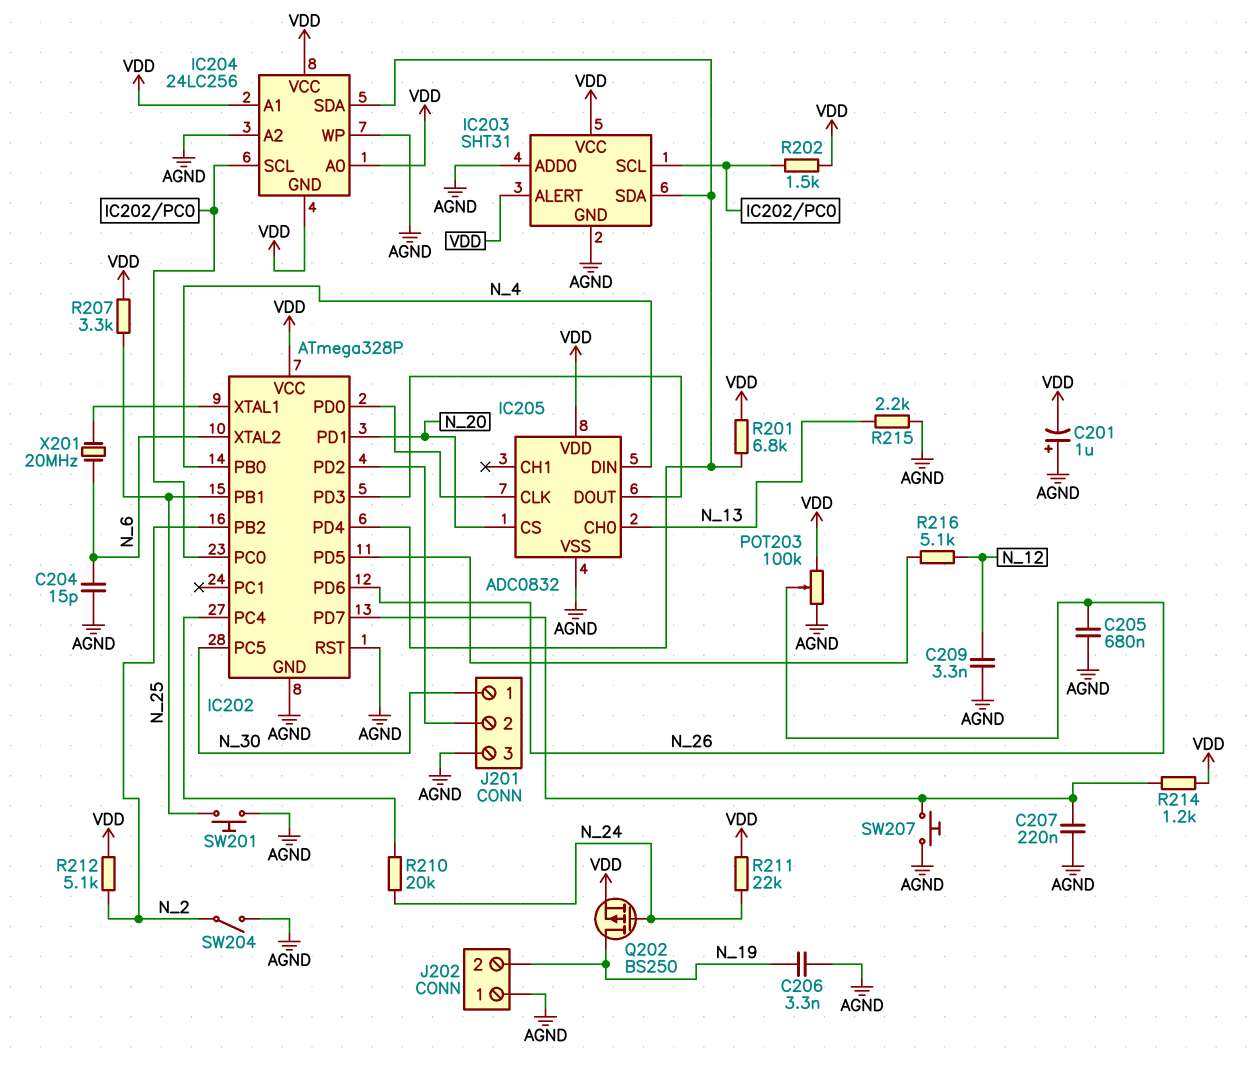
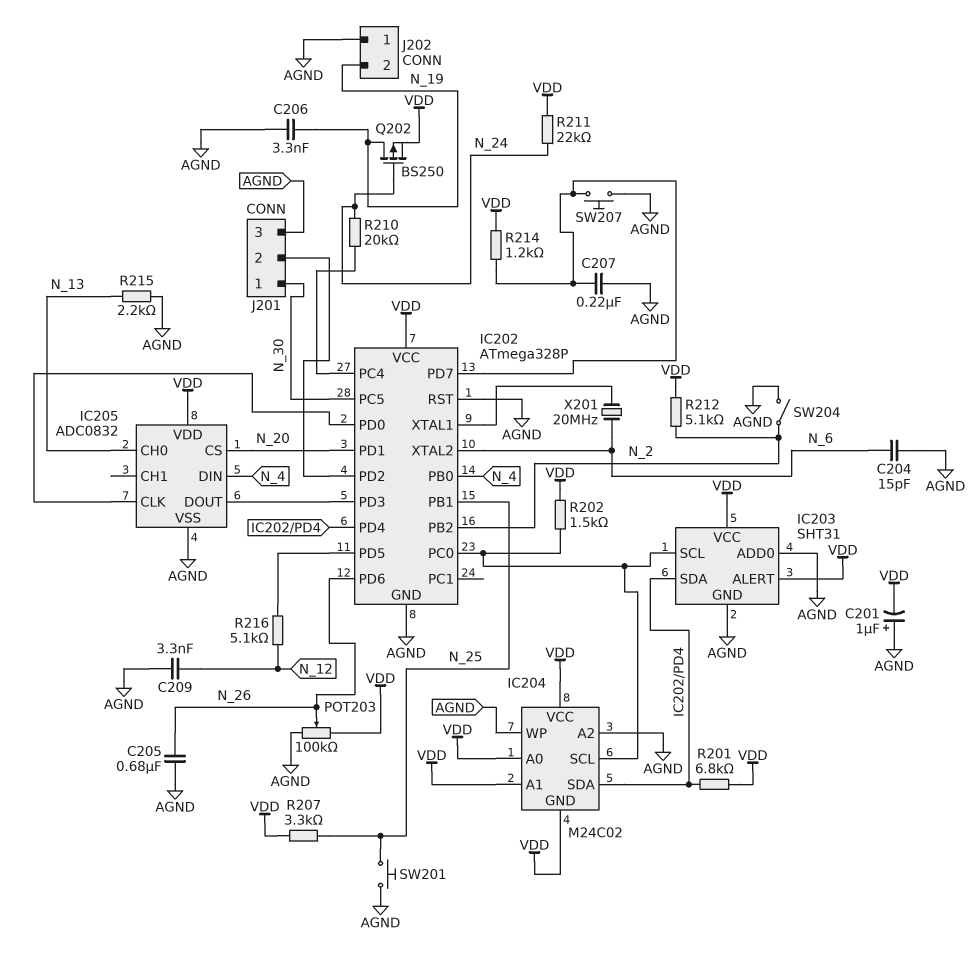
IC204: 24LC256 -> M24C02

